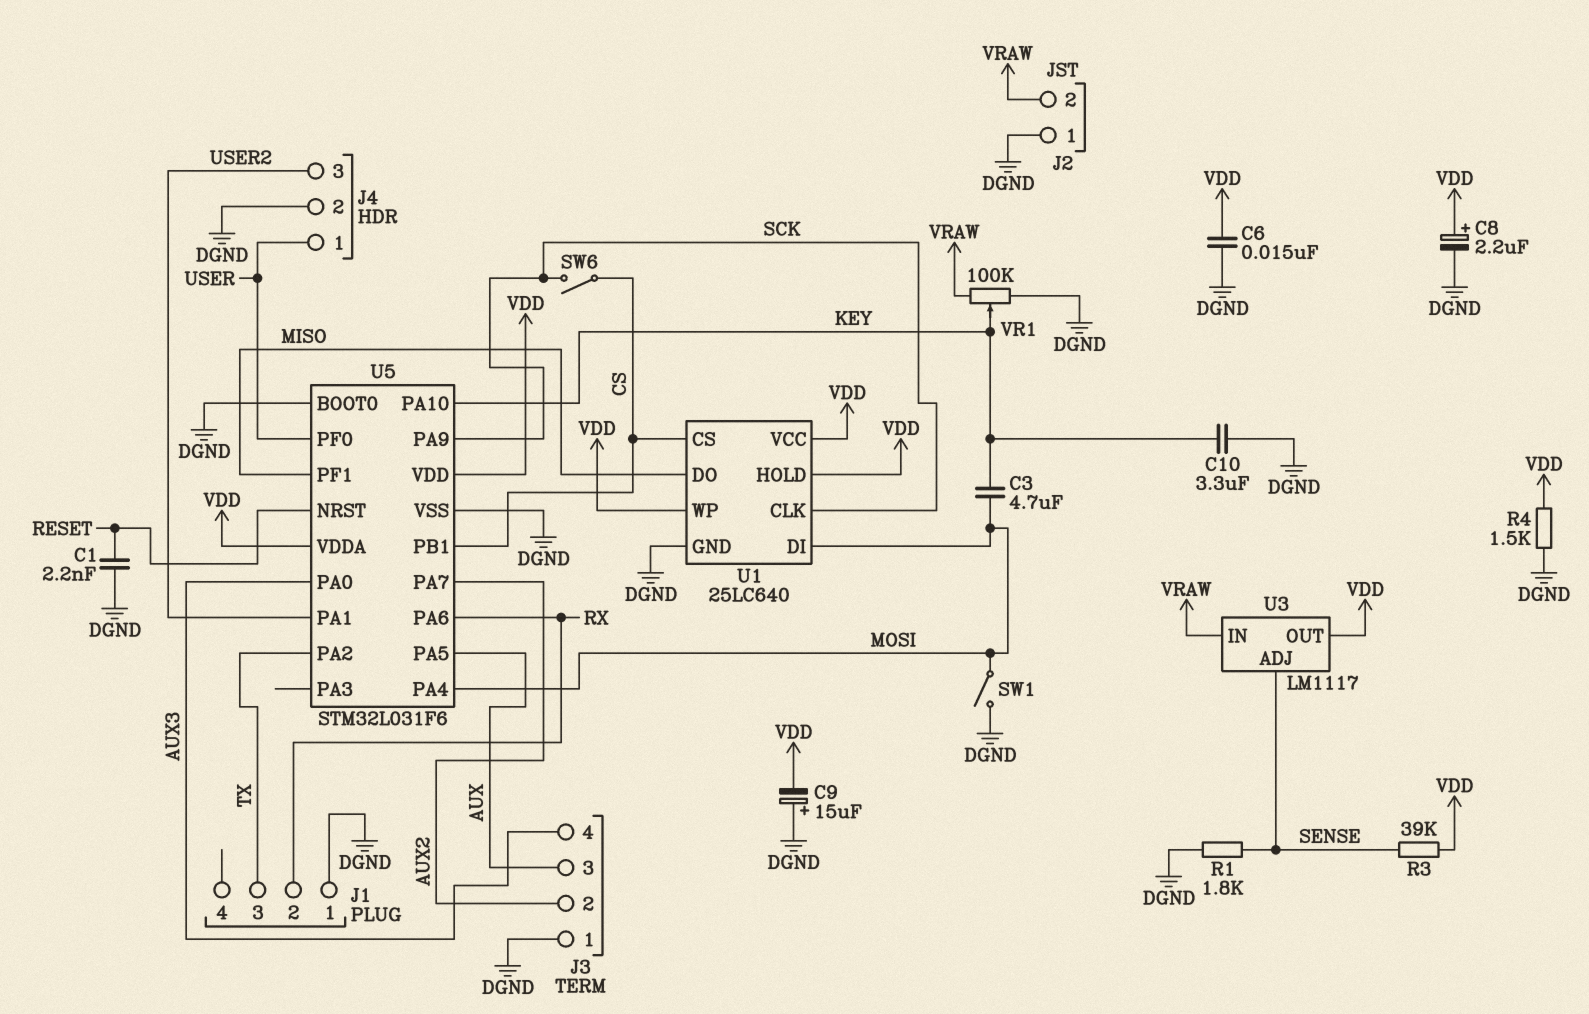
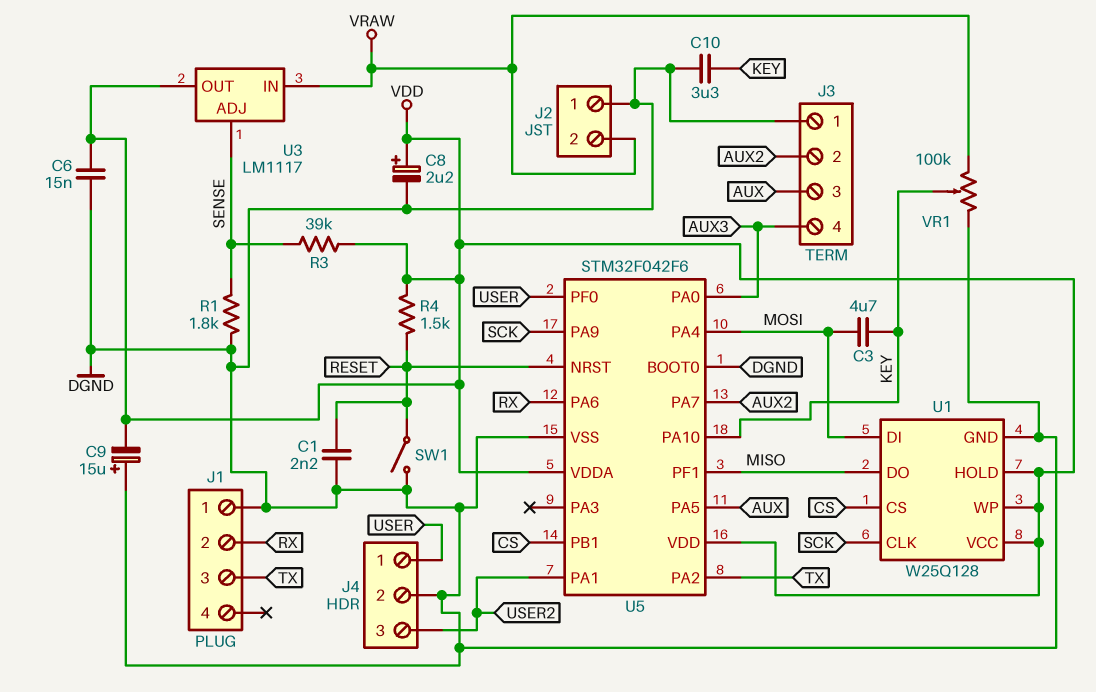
R4: 1.5k (DGND, VDD) -> 1.5k (RESET, VDD)
SW1: switch (DGND, MOSI) -> switch (DGND, RESET)
SW6: switch (CS, SCK) -> none
U1: 25LC640 -> W25Q128
U5: STM32L031F6 -> STM32F042F6

